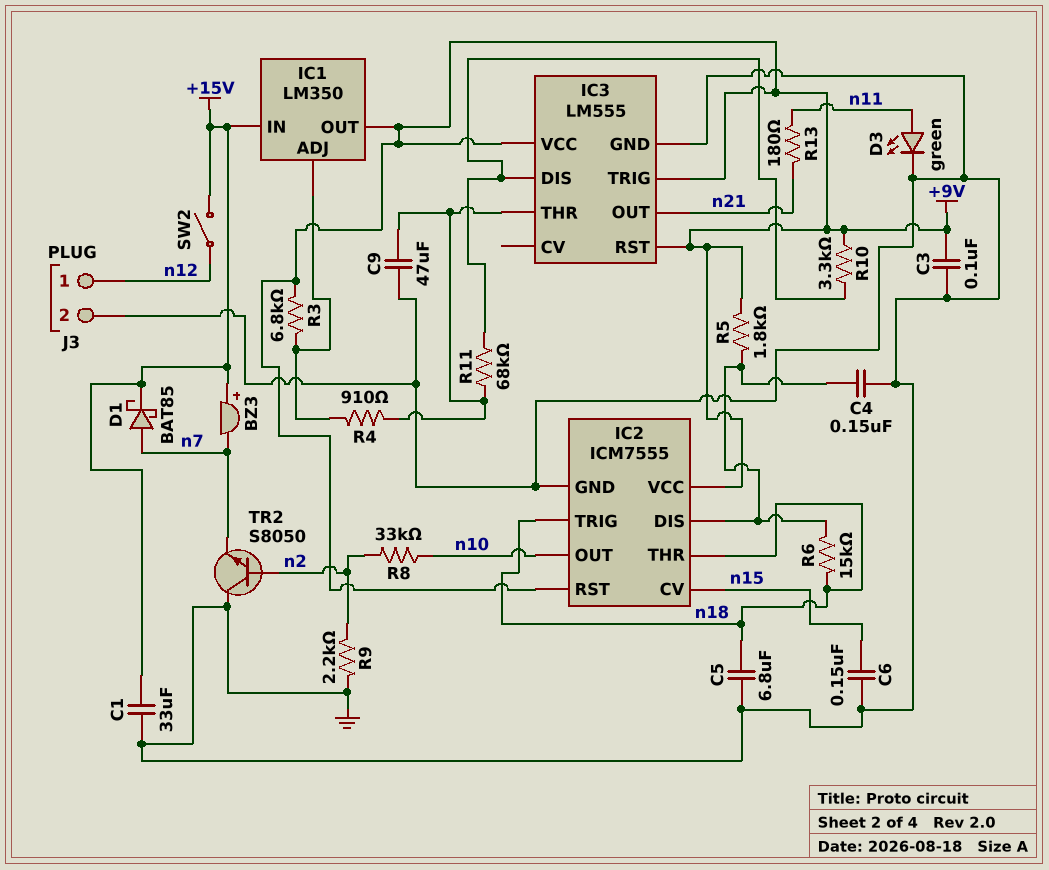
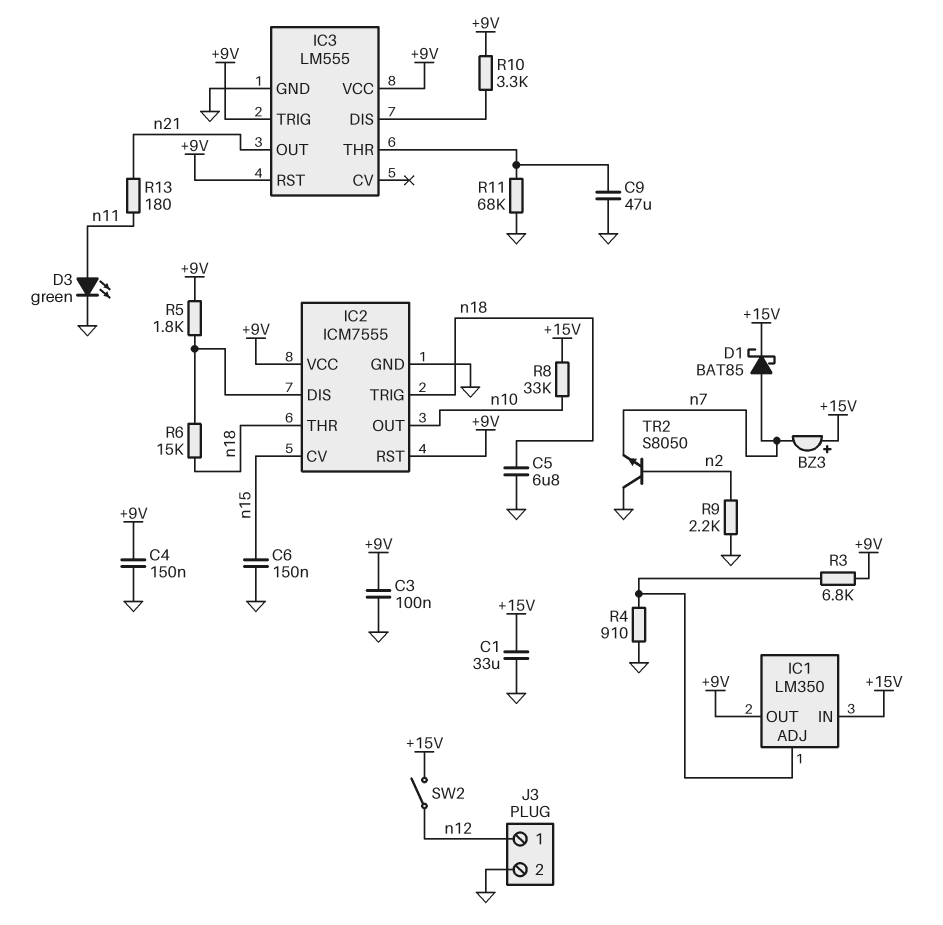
C4: 150nF (GND, IC2/DIS) -> 150nF (+9V, GND)
R4: 910 (IC1/ADJ, IC3/THR) -> 910 (GND, IC1/ADJ)
R8: 33k (n2, n10) -> 33k (+15V, n10)
R11: 68k (IC3/DIS, IC3/THR) -> 68k (GND, IC3/THR)

